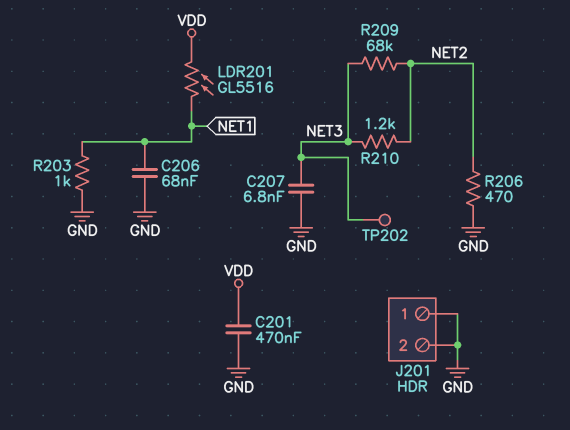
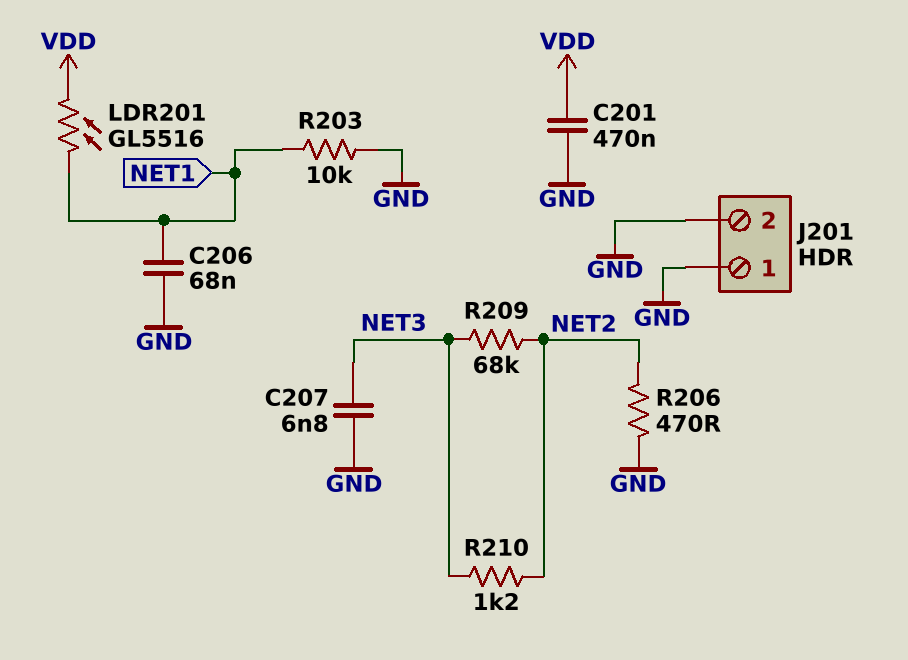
R203: 1k (GND, NET1) -> 10k (GND, NET1)
TP202: test point (NET3) -> none

